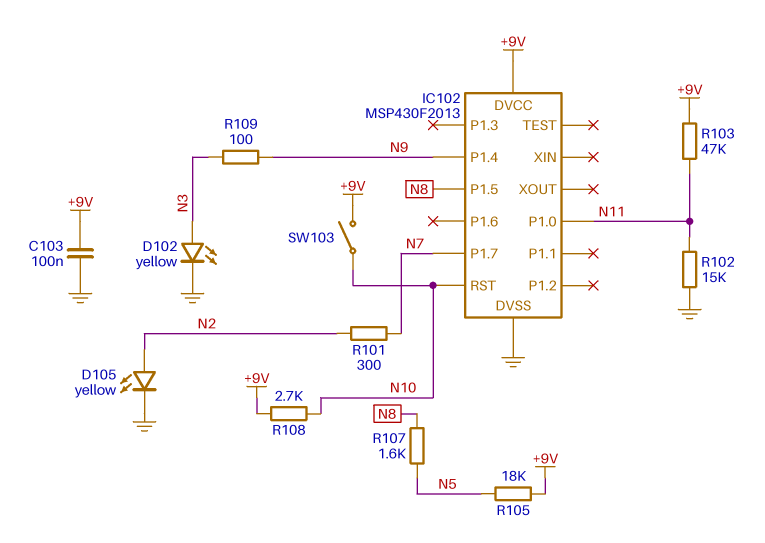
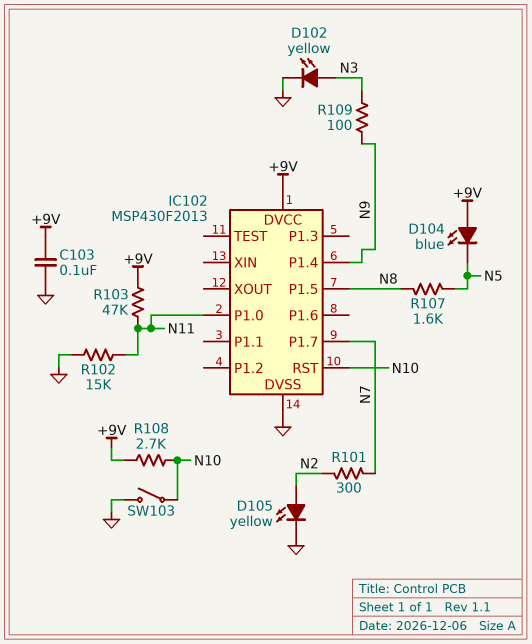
D104: none -> LED blue (A +9V, K N5)
R105: 18k (+9V, N5) -> none
SW103: switch (+9V, N10) -> switch (GND, N10)

